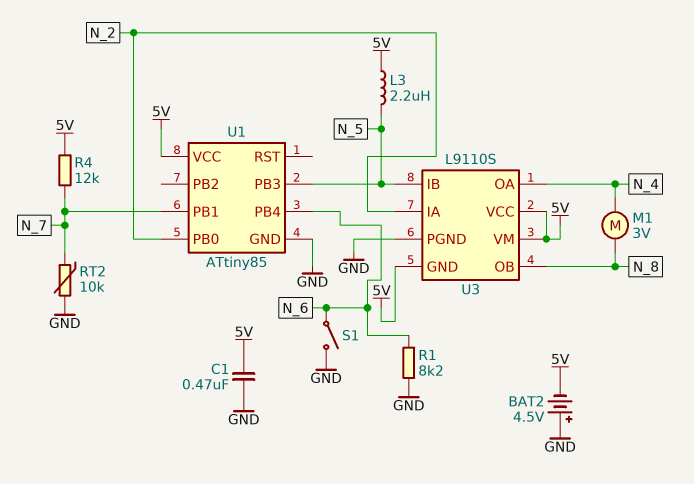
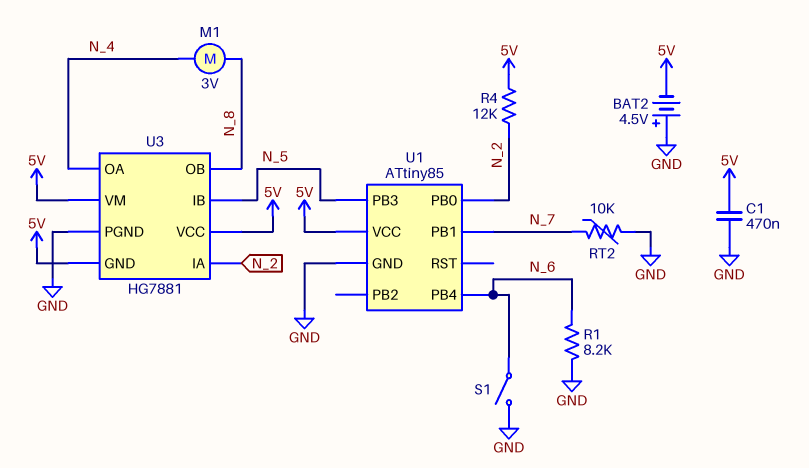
L3: 2.2uH (5V, N_5) -> none
R4: 12k (5V, N_7) -> 12k (5V, N_2)
U3: L9110S -> HG7881

